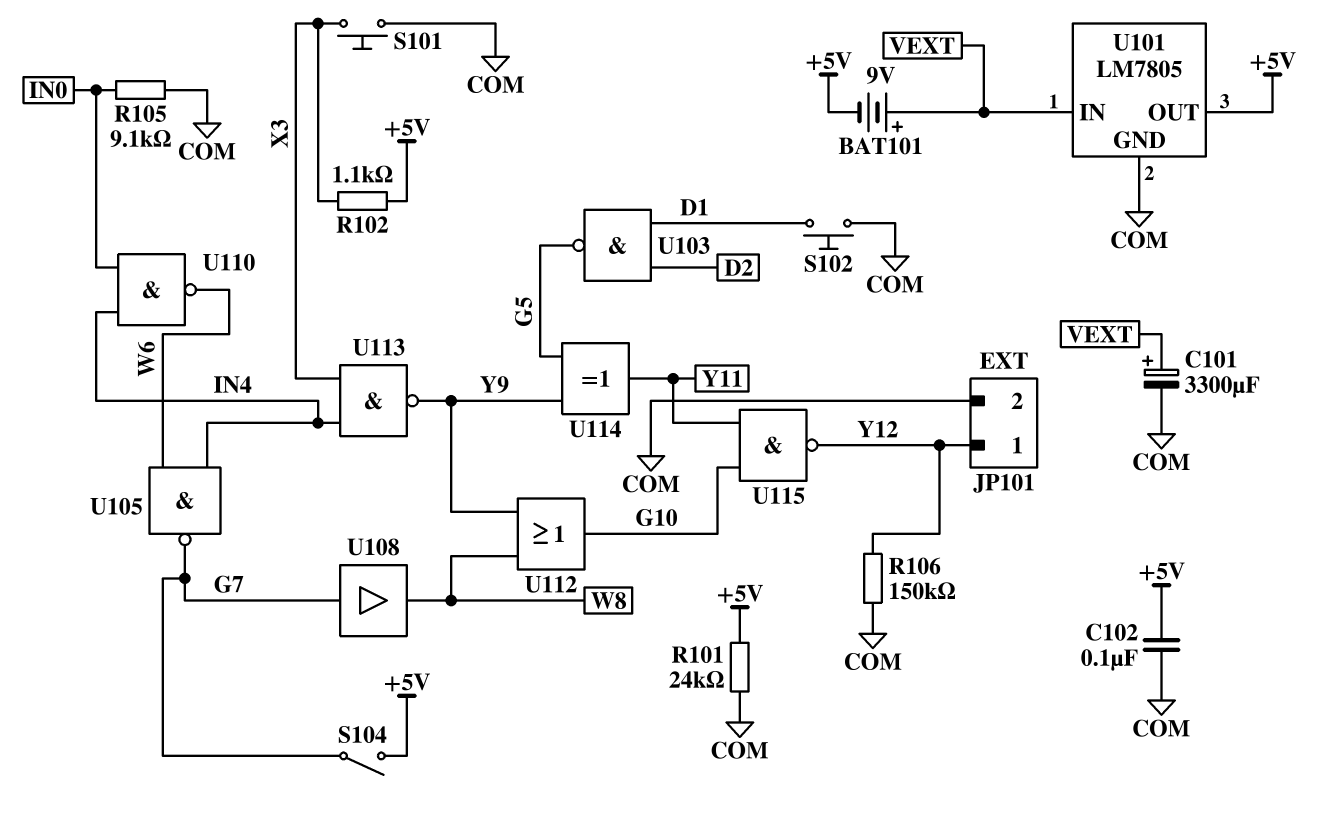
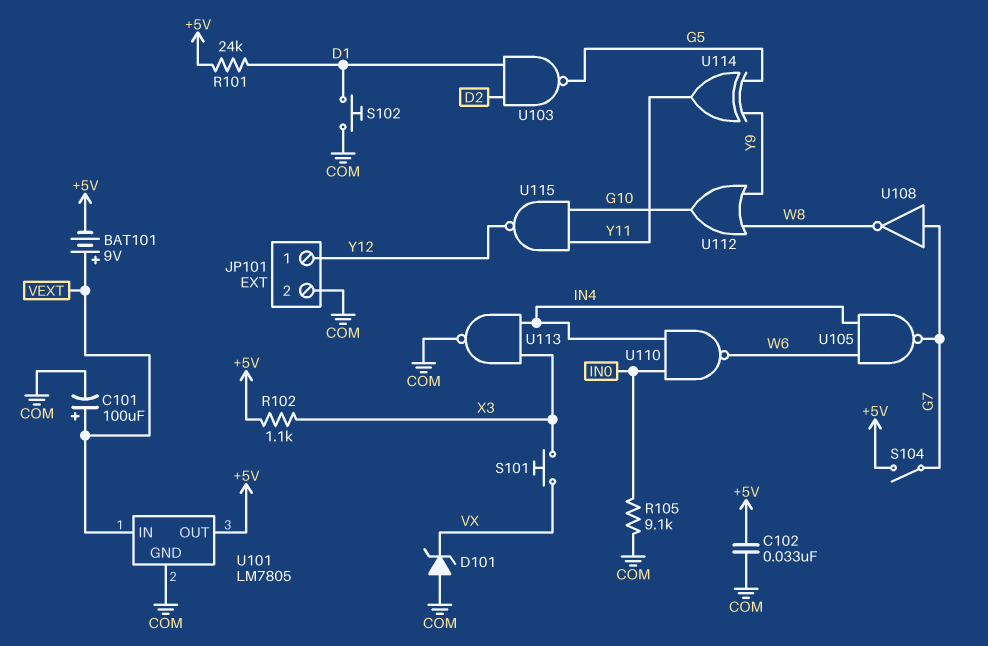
C101: 3300uF (plus VEXT, minus COM) -> 100uF (plus VEXT, minus COM)
C102: 100nF (+5V, COM) -> 33nF (+5V, COM)
D101: none -> zener (A COM, K VX)
R101: 24k (+5V, COM) -> 24k (+5V, D1)
R106: 150k (COM, Y12) -> none
S101: button (COM, X3) -> button (VX, X3)
U108: buffer (in G7, out W8) -> NOT (in G7, out W8)
U113: NAND (in IN4, in X3, out Y9) -> NAND (in IN4, in X3, out COM)

